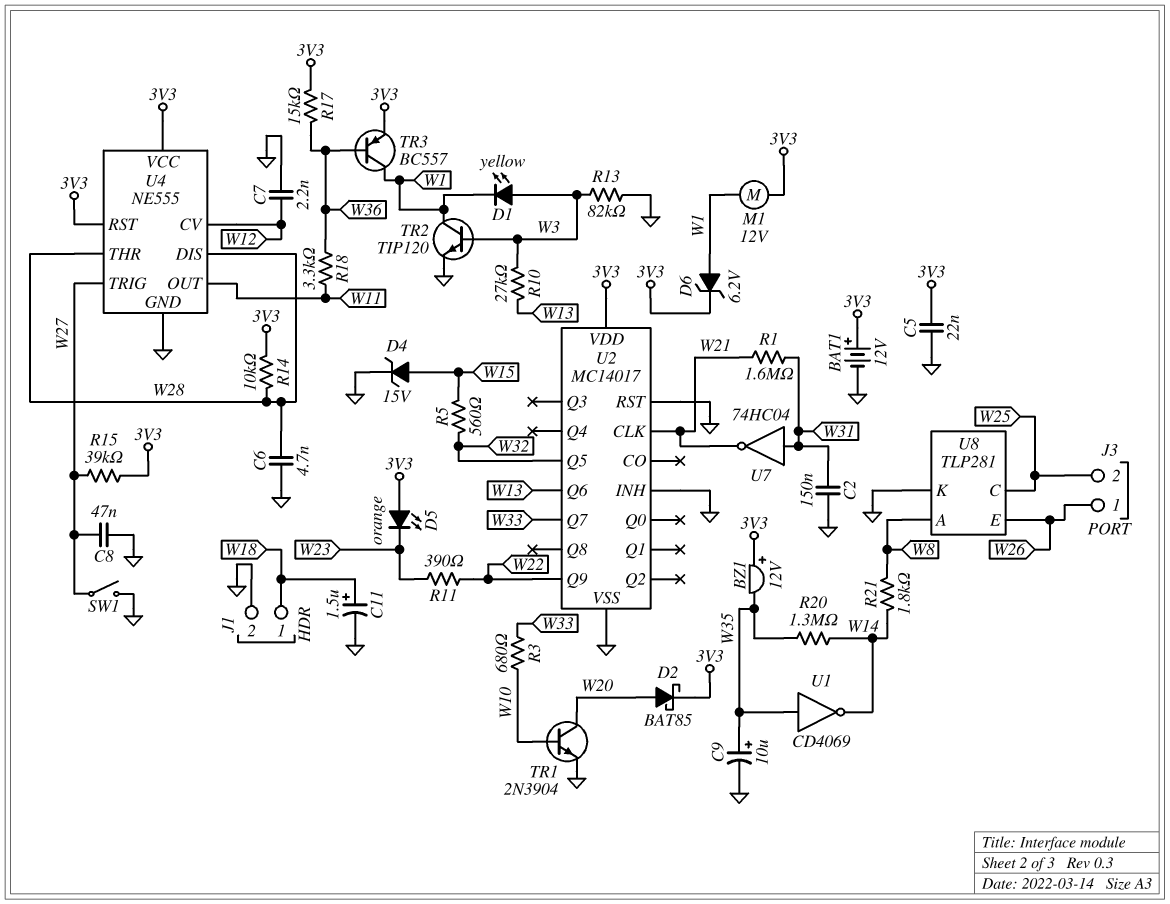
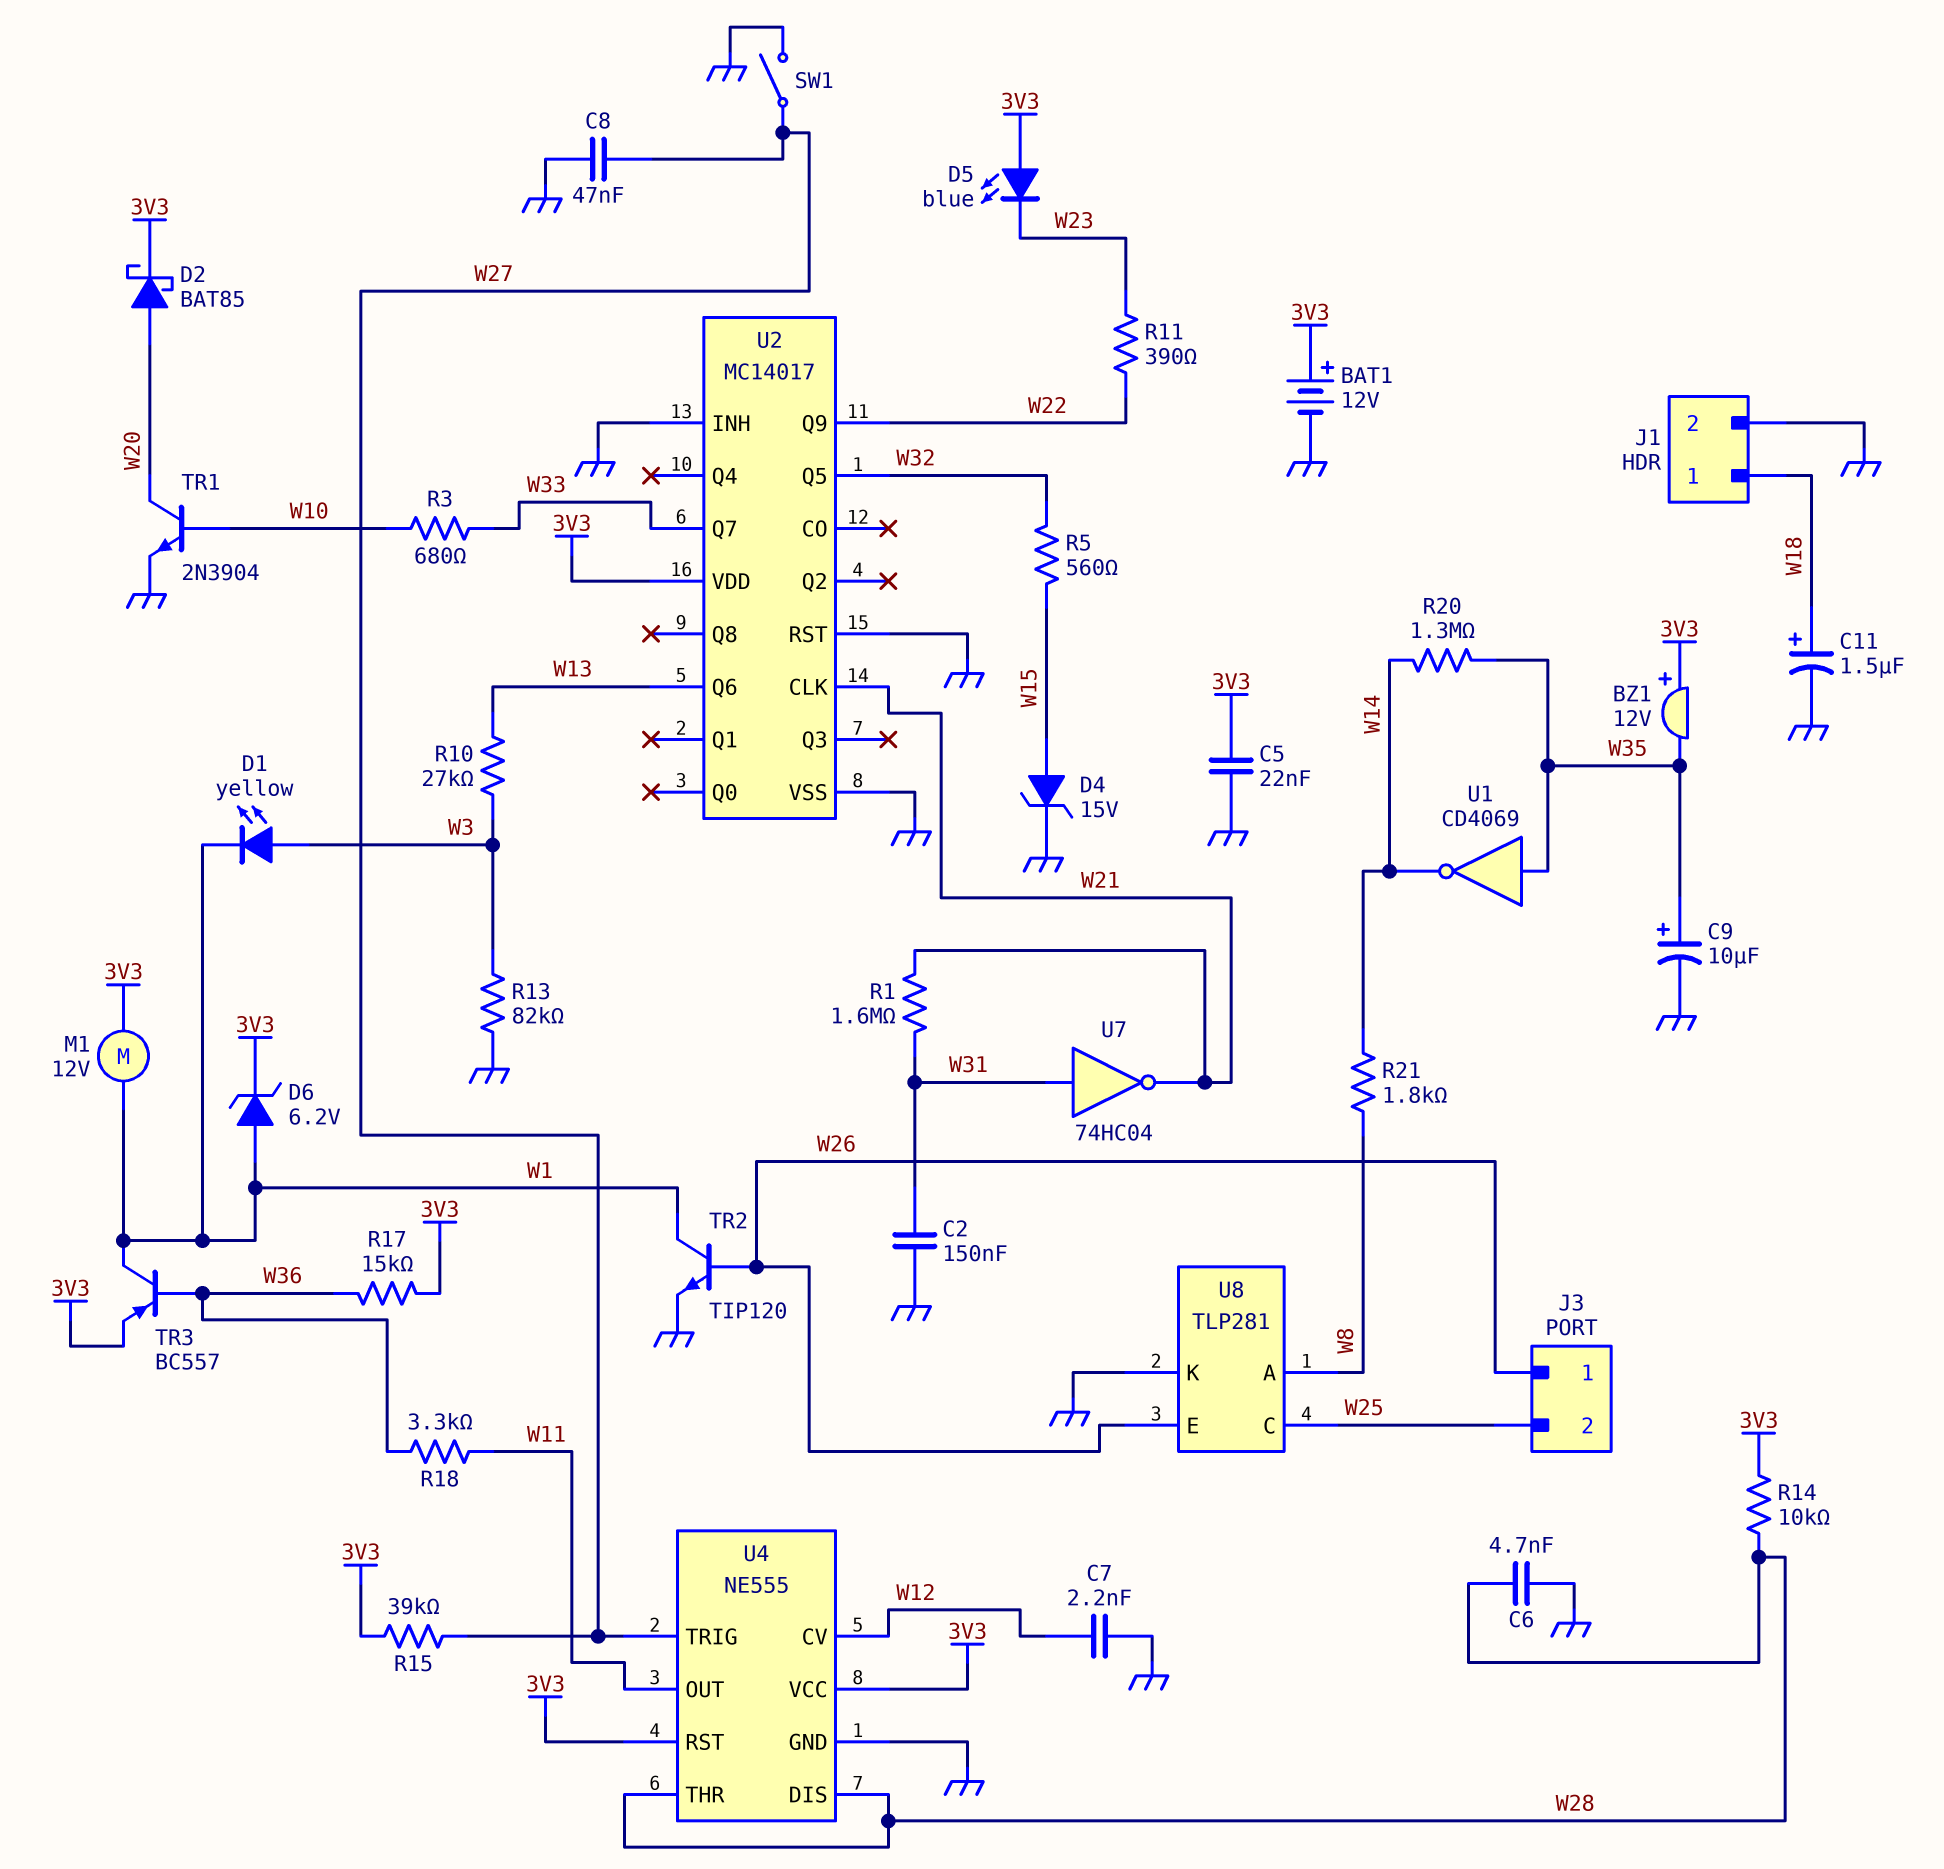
D5: LED orange (A 3V3, K W23) -> LED blue (A 3V3, K W23)
TR2: NPN TIP120 (B W3, C W1, E GND) -> NPN TIP120 (B W26, C W1, E GND)

